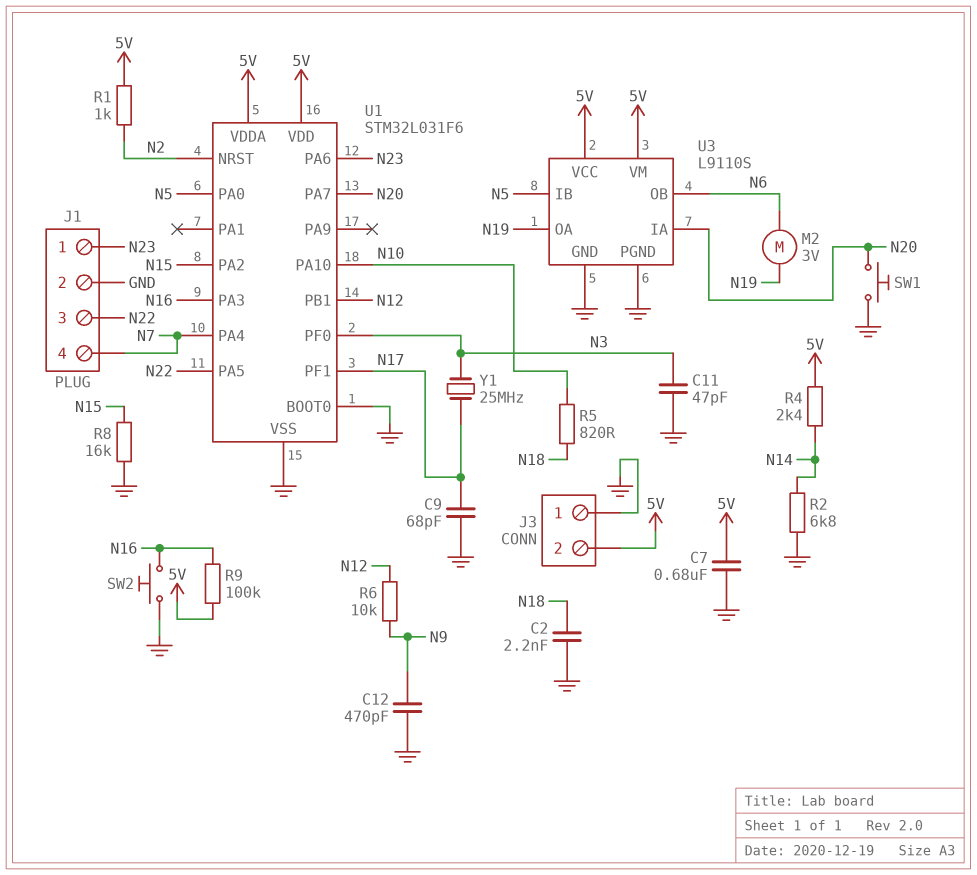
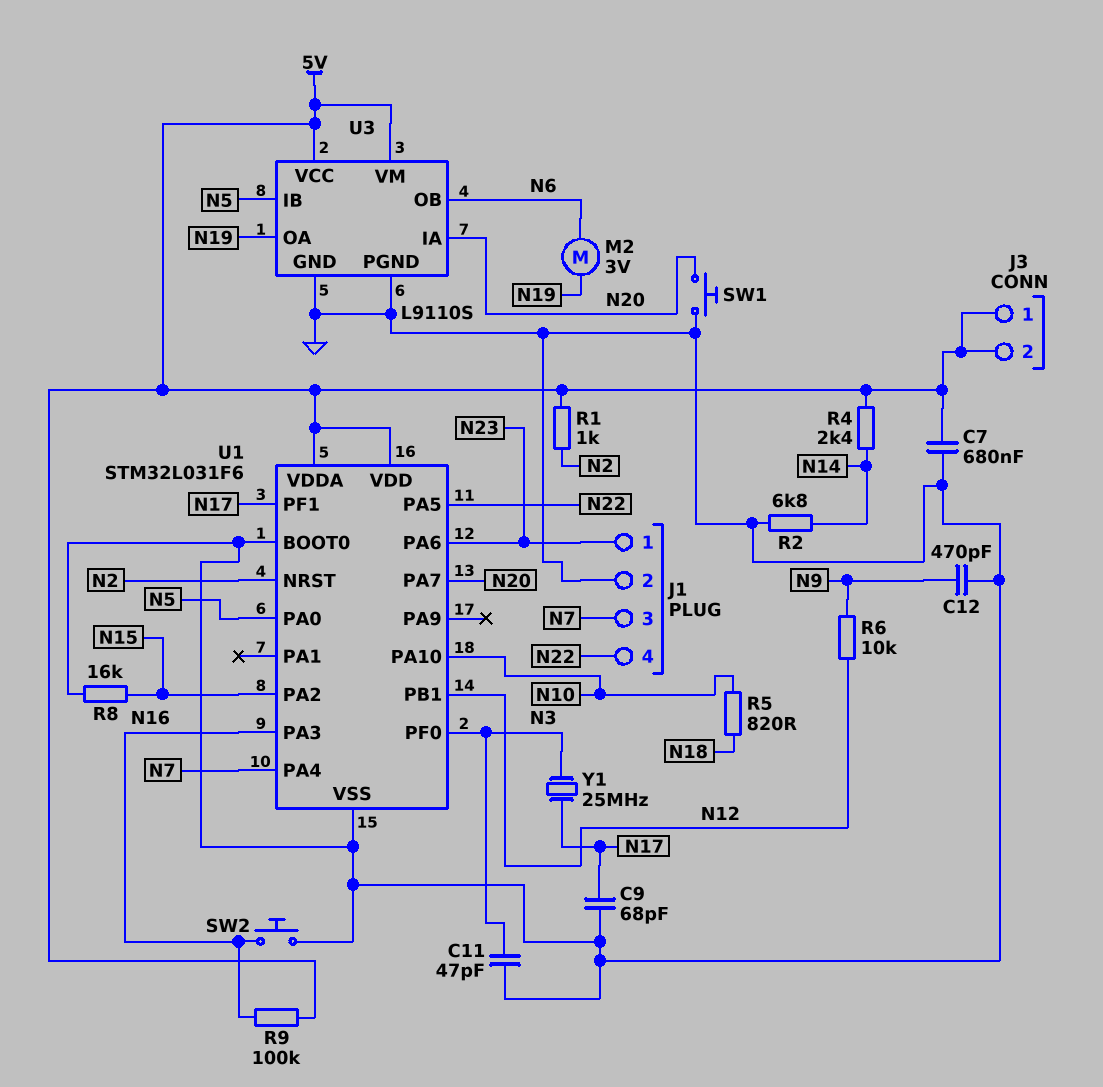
C2: 2.2nF (GND, N18) -> none
J1 pin 3: N22 -> N7
J1 pin 4: N7 -> N22
J3 pin 1: GND -> 5V

